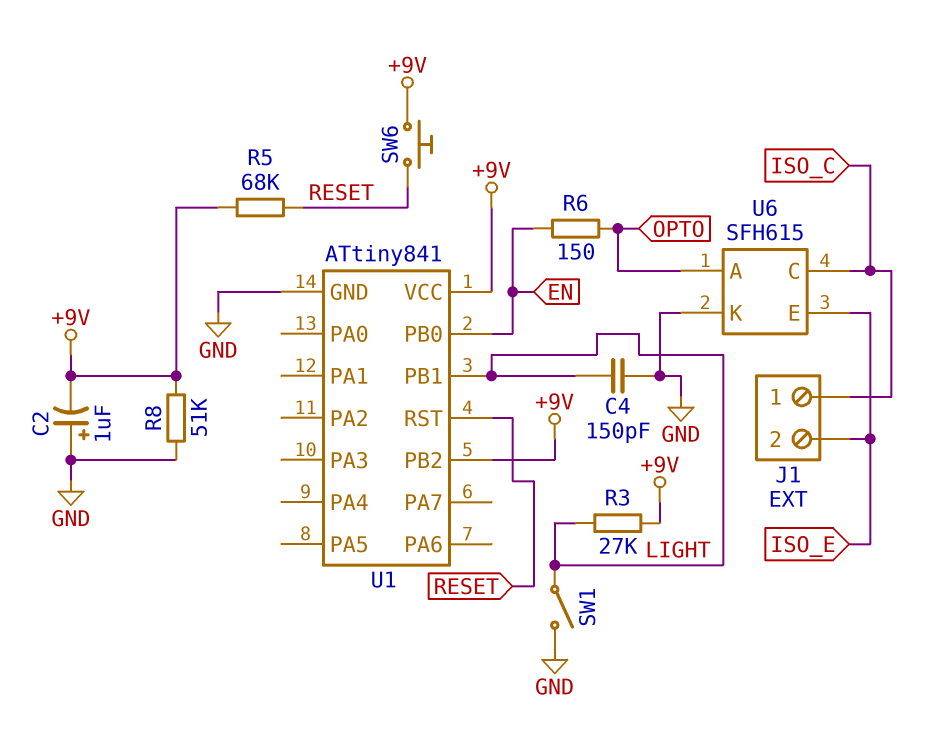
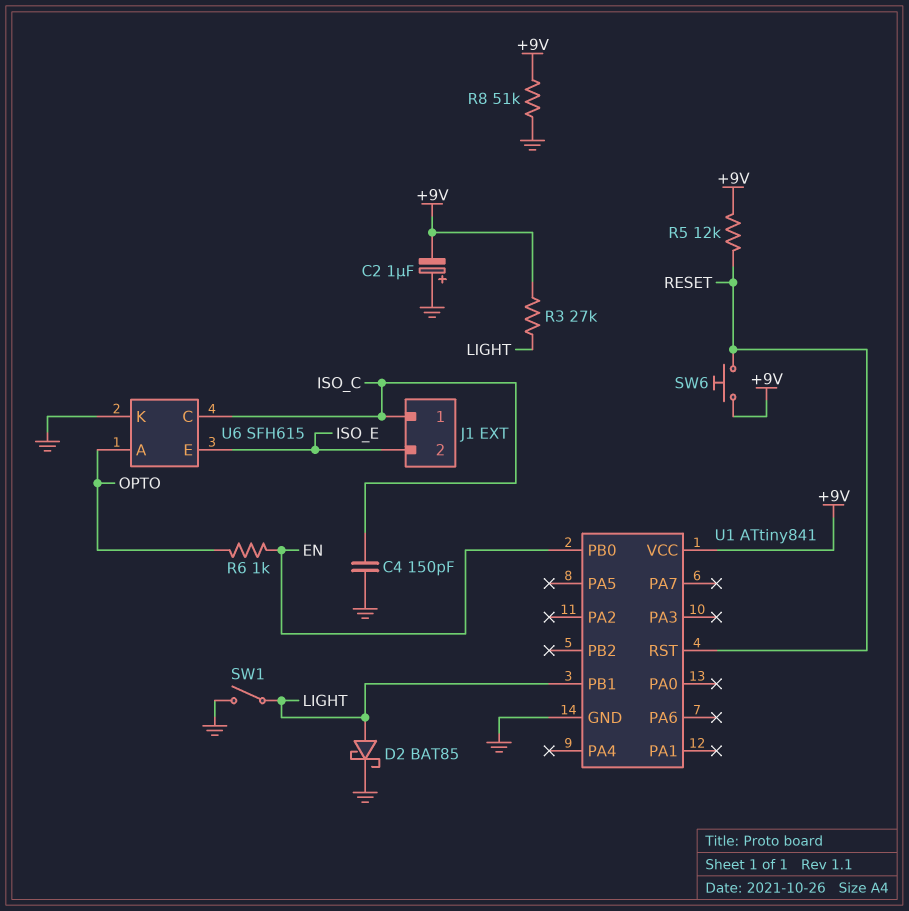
C4: 150pF (GND, LIGHT) -> 150pF (GND, ISO_C)
D2: none -> schottky BAT85 (A LIGHT, K GND)
R5: 68k (+9V, RESET) -> 12k (+9V, RESET)
R6: 150 (EN, OPTO) -> 1k (EN, OPTO)
U1 pin PB2: +9V -> none

